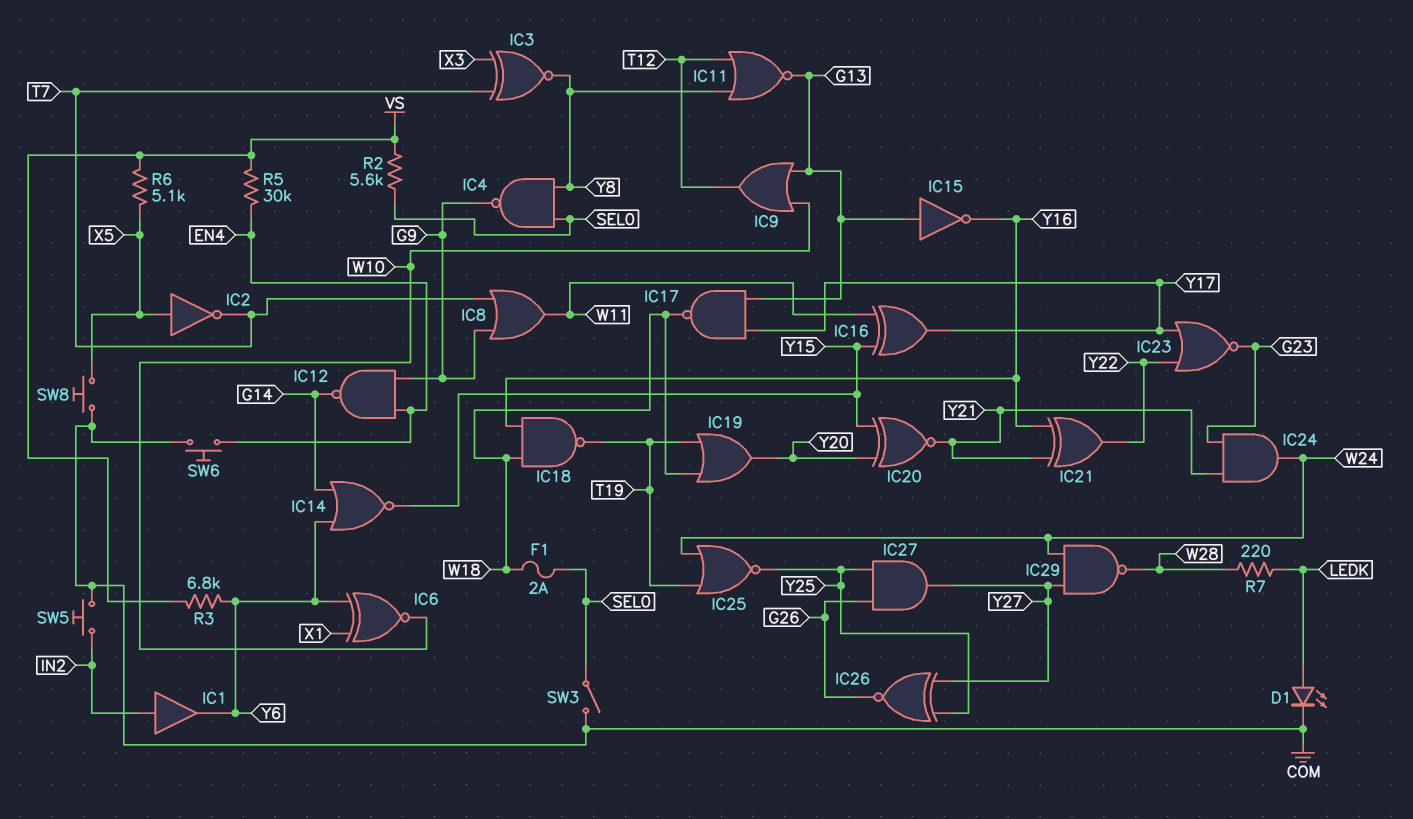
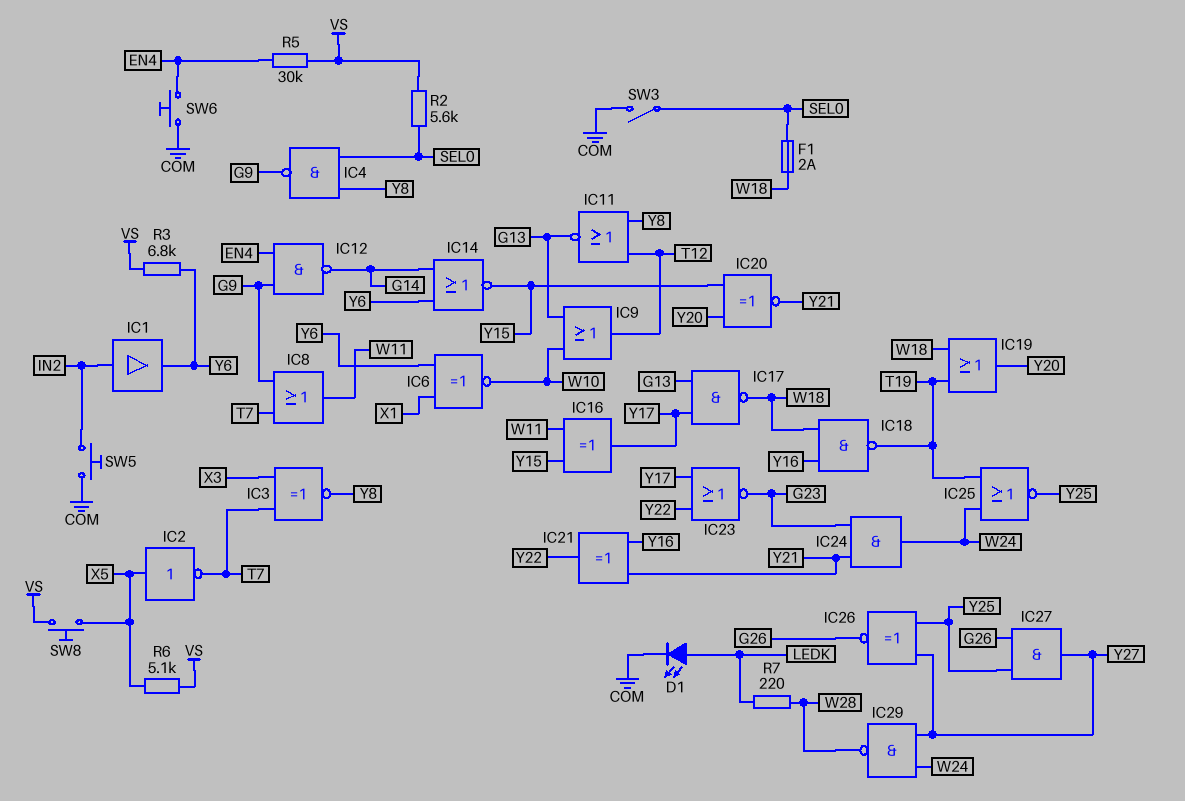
IC15: NOT (in G13, out Y16) -> none
SW8: button (COM, X5) -> button (VS, X5)

